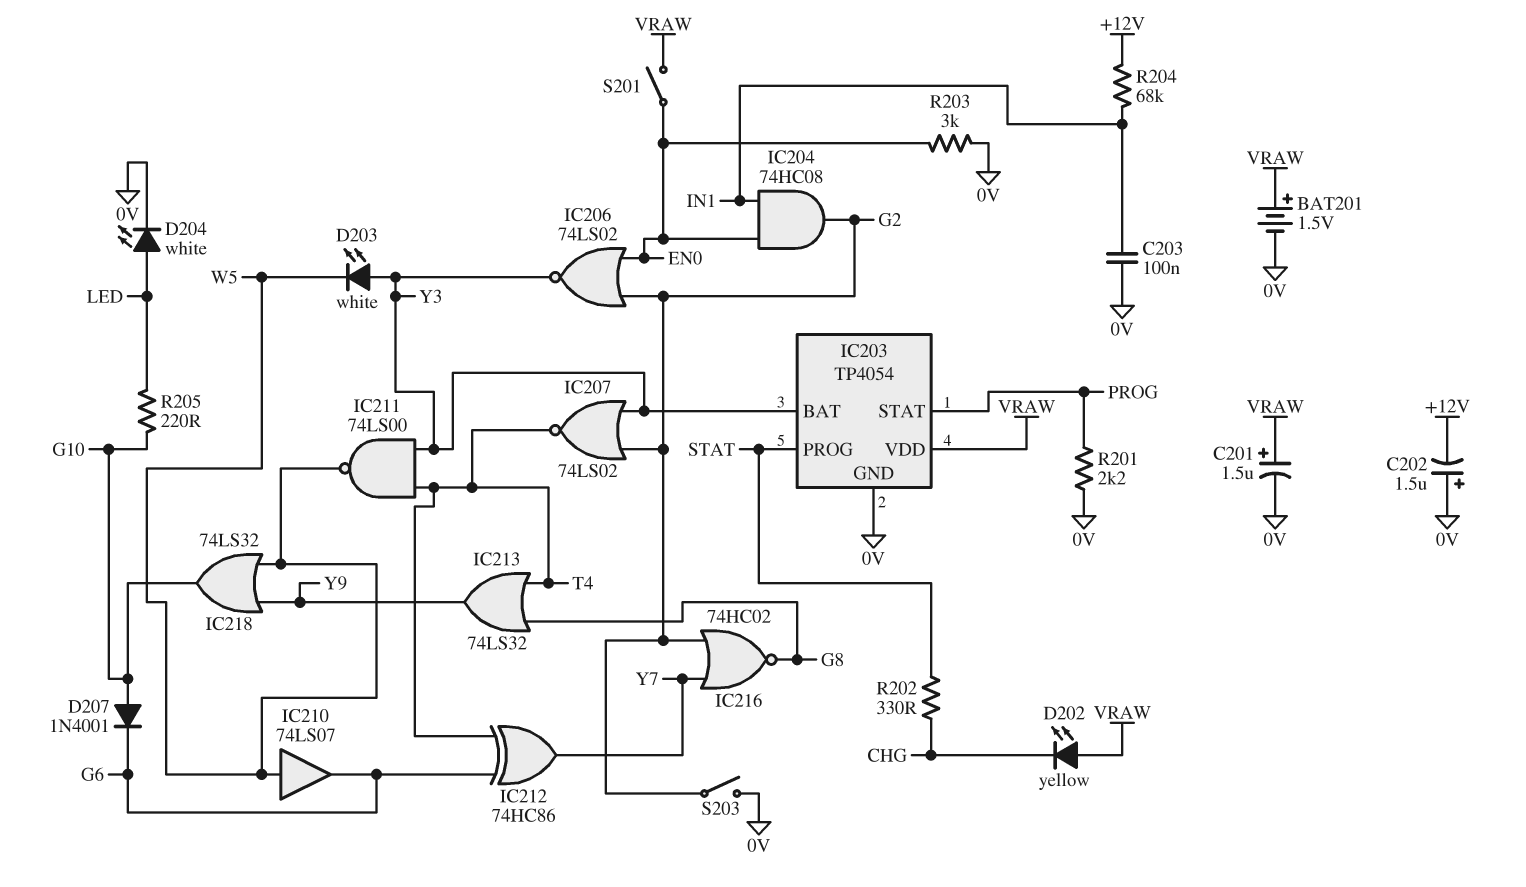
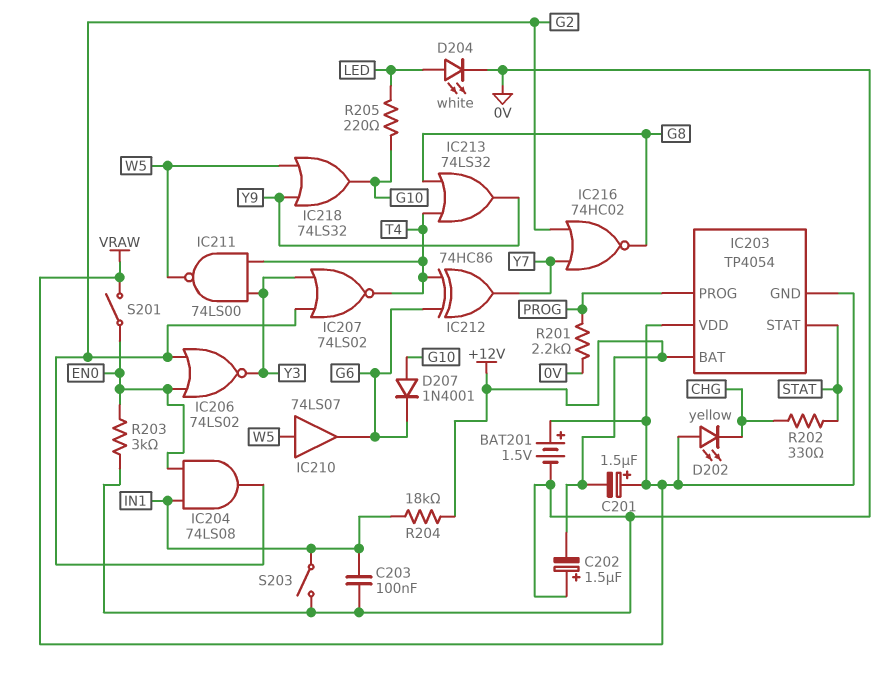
C201: 1.5uF (plus VRAW, minus 0V) -> 1.5uF (plus VRAW, minus +12V)
D203: LED white (A Y3, K W5) -> none
IC203 pin BAT: Y3 -> +12V
IC203 pin GND: 0V -> VRAW
IC203 pin PROG: STAT -> PROG
IC203 pin STAT: PROG -> STAT
IC204: AND 74HC08 (in EN0, in IN1, out G2) -> AND 74LS08 (in EN0, in IN1, out G2)
R204: 68k (+12V, IN1) -> 18k (+12V, IN1)
S203: switch (0V, G2) -> switch (0V, IN1)

